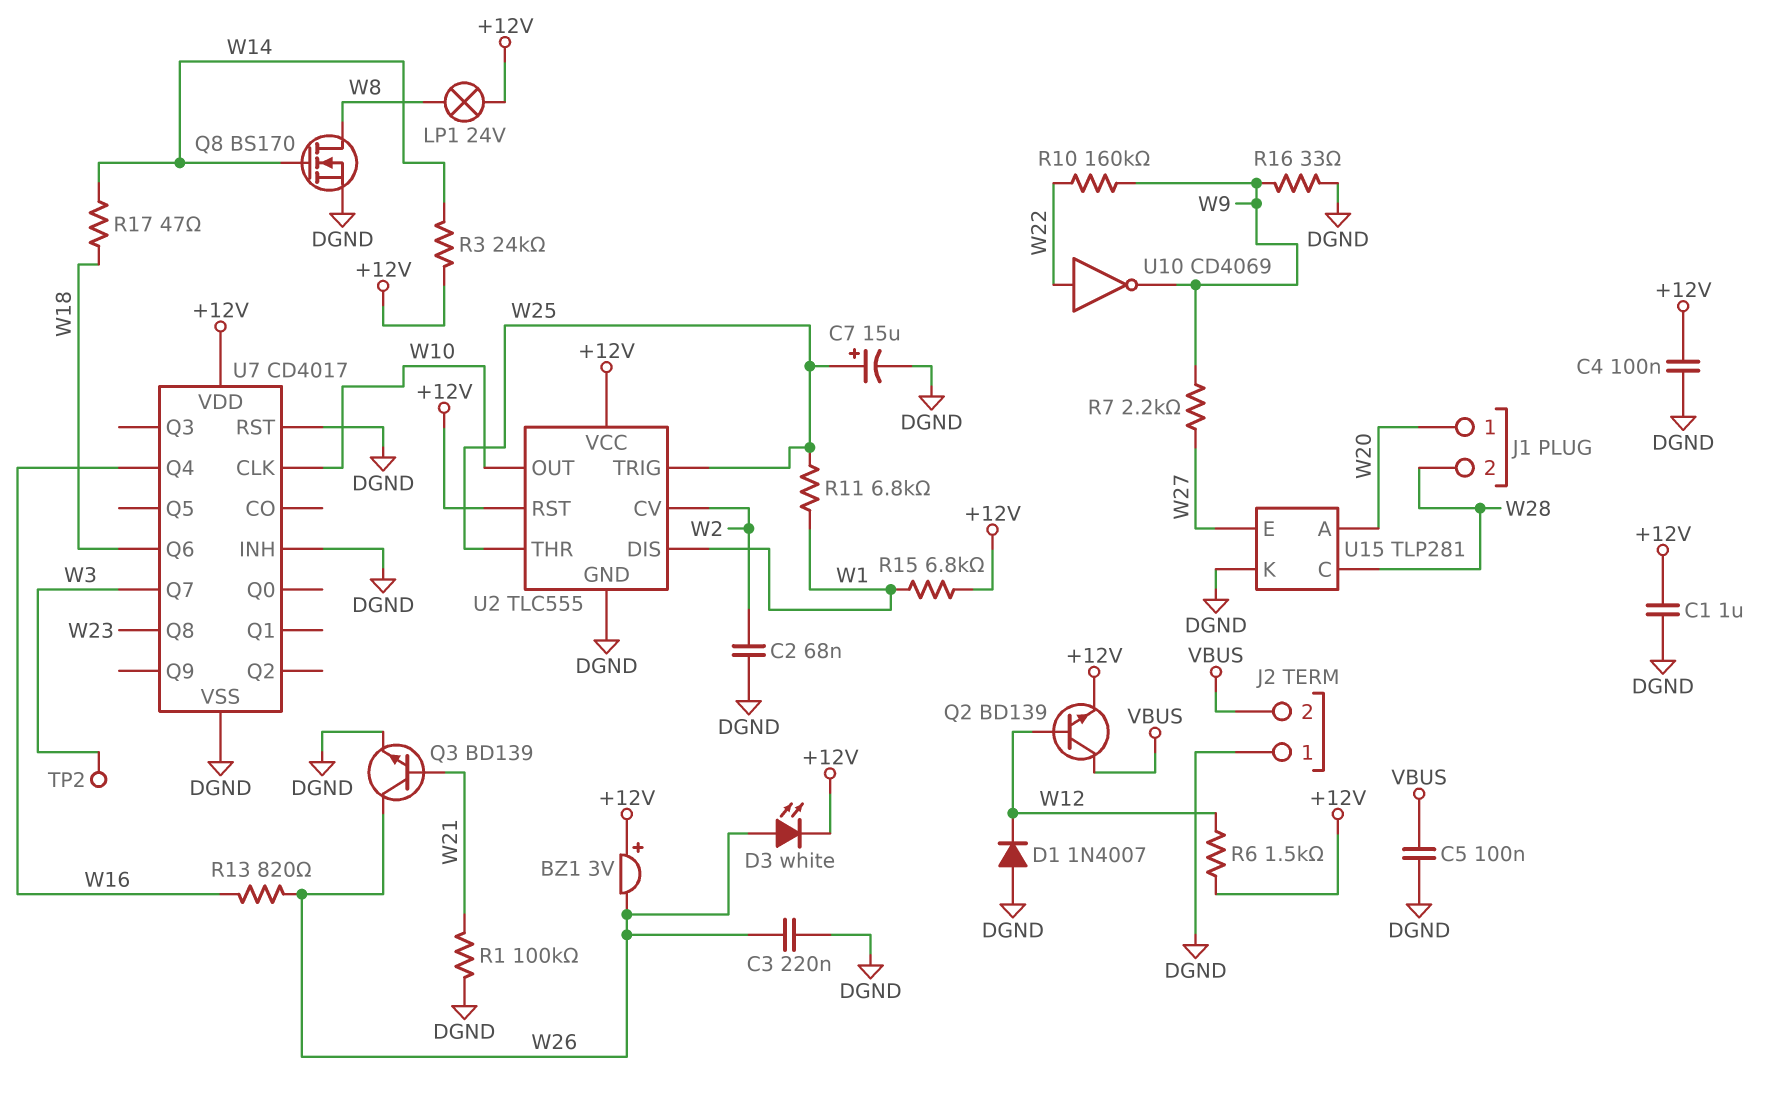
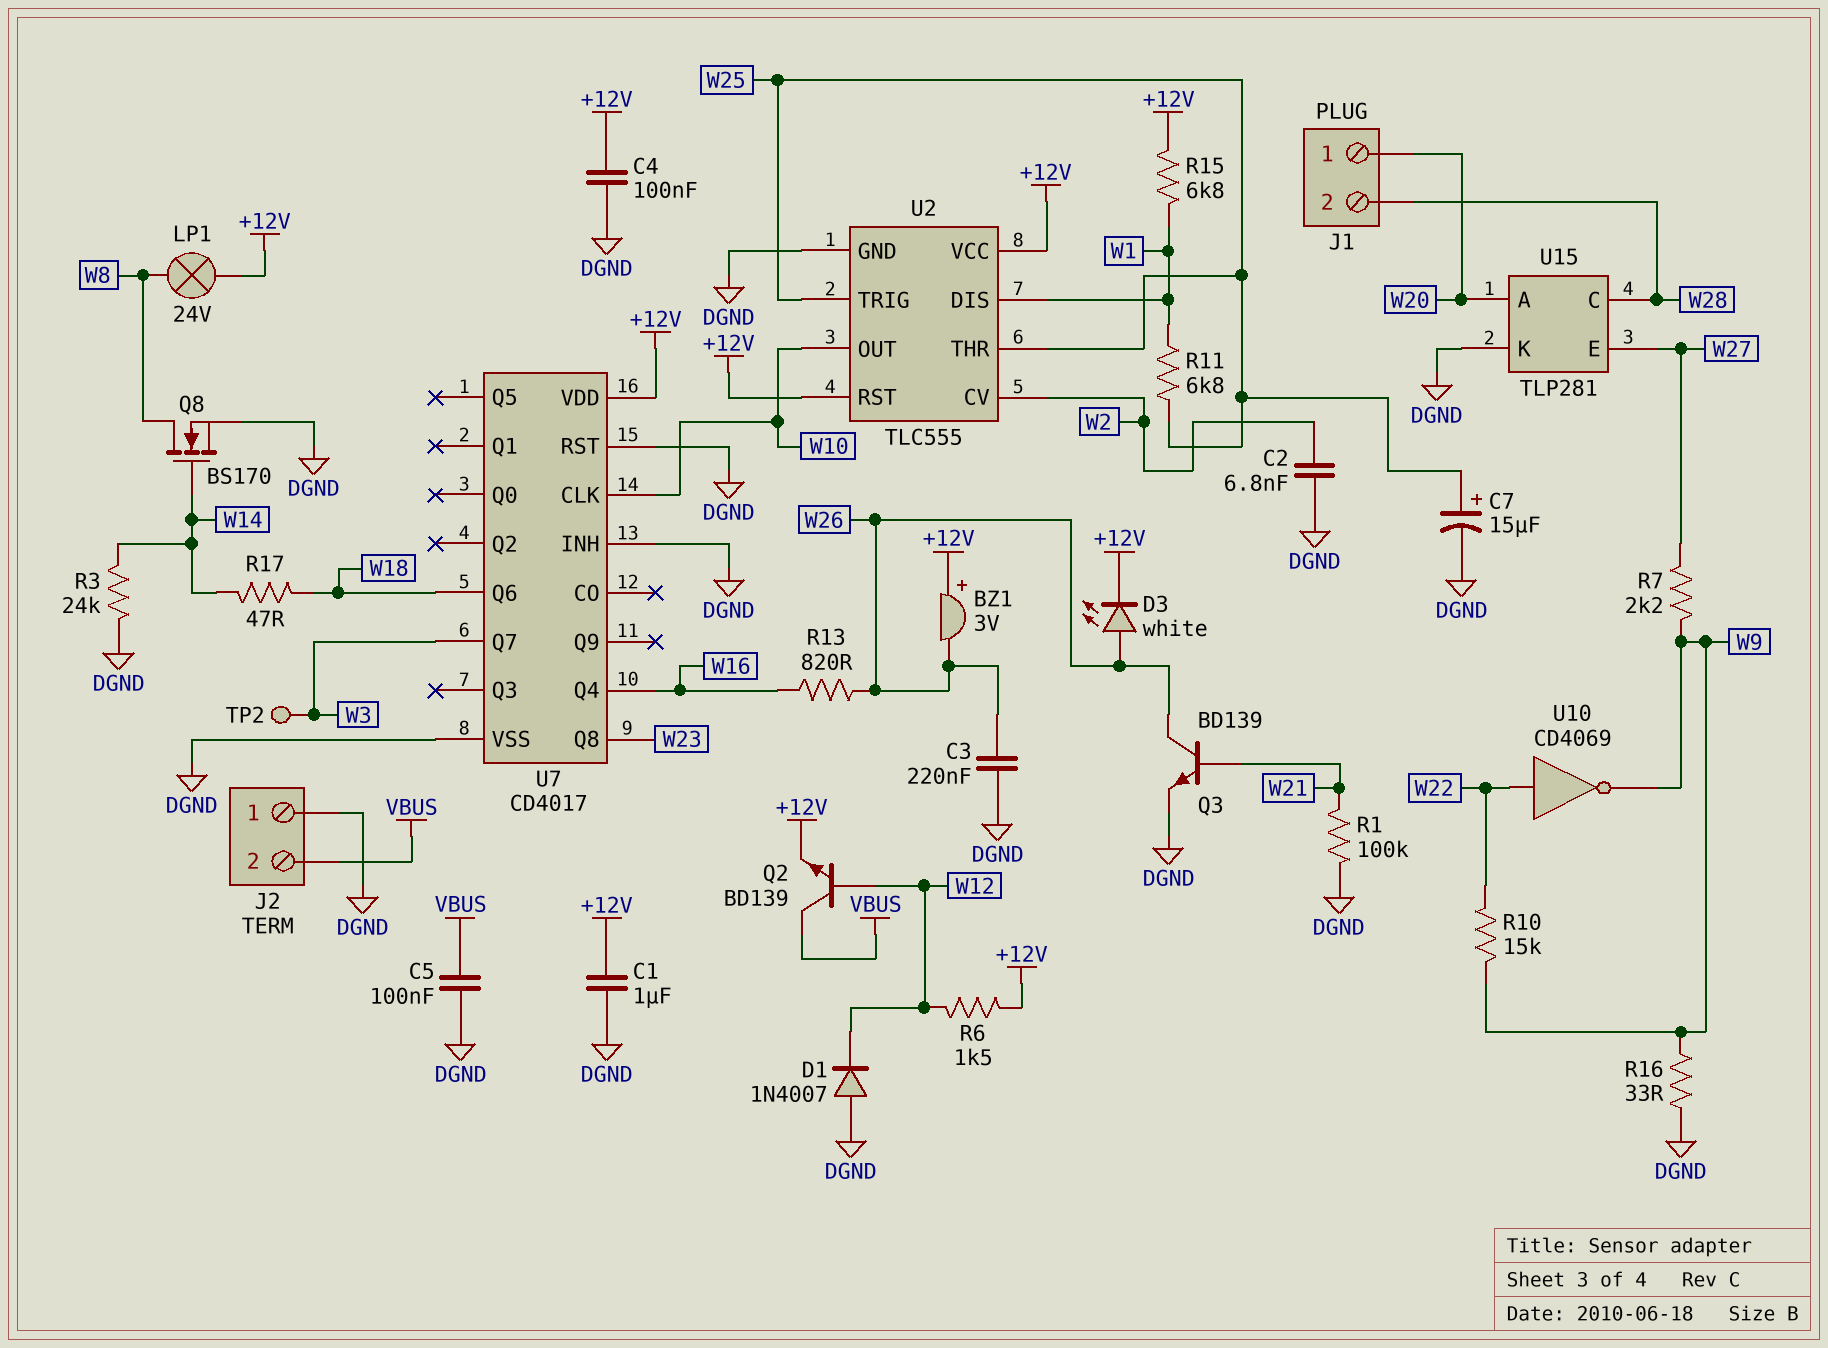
C2: 68nF (DGND, W2) -> 6.8nF (DGND, W2)
R3: 24k (+12V, W14) -> 24k (DGND, W14)
R10: 160k (W9, W22) -> 15k (W9, W22)

